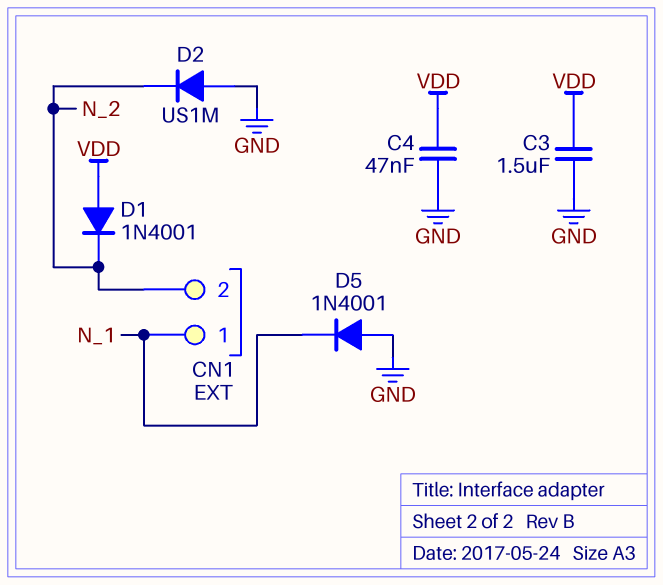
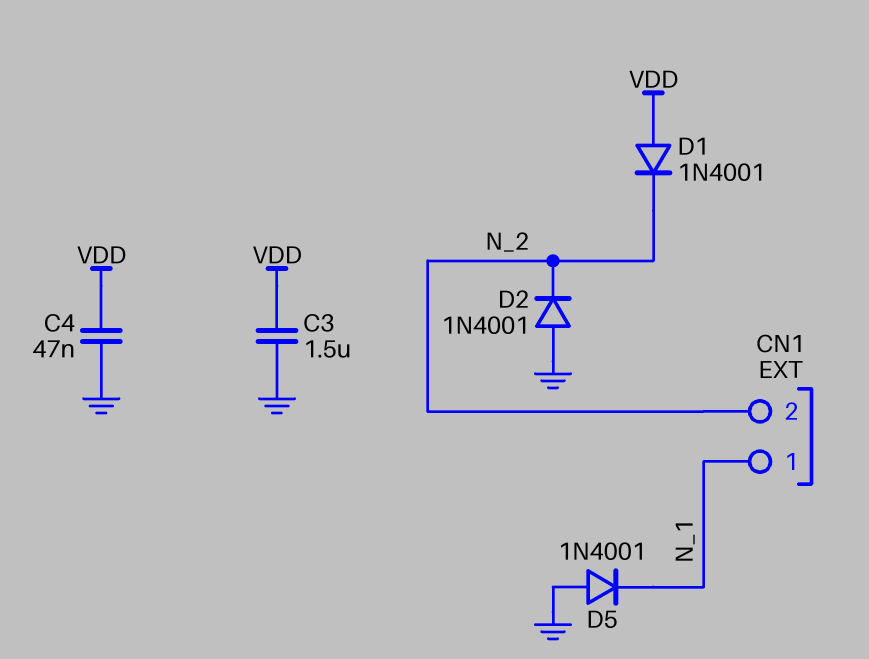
D2: diode US1M (A GND, K N_2) -> diode 1N4001 (A GND, K N_2)

